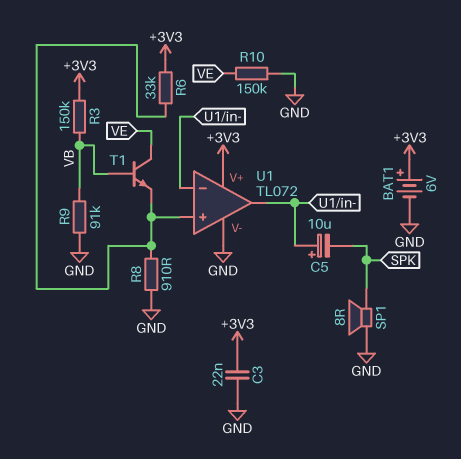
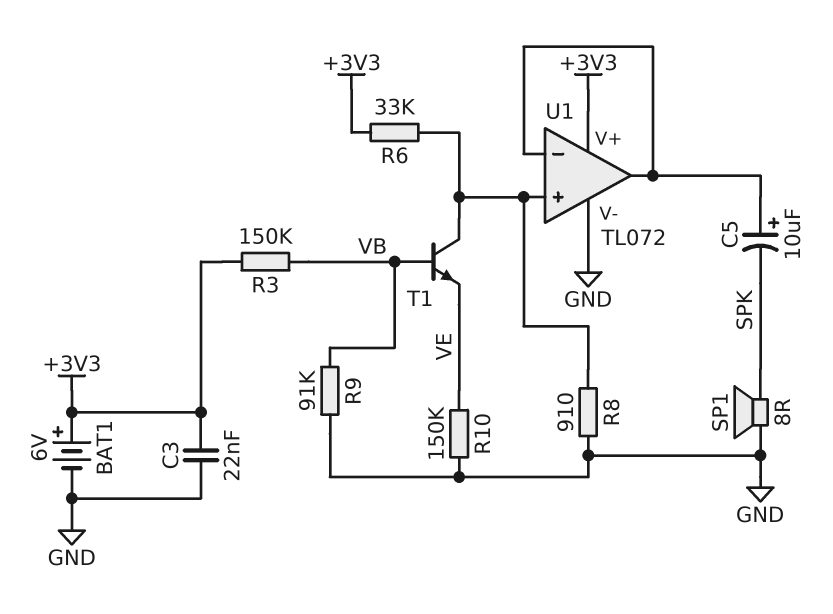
T1: NPN (B VB, C VE, E U1/in+) -> NPN (B VB, C U1/in+, E VE)

